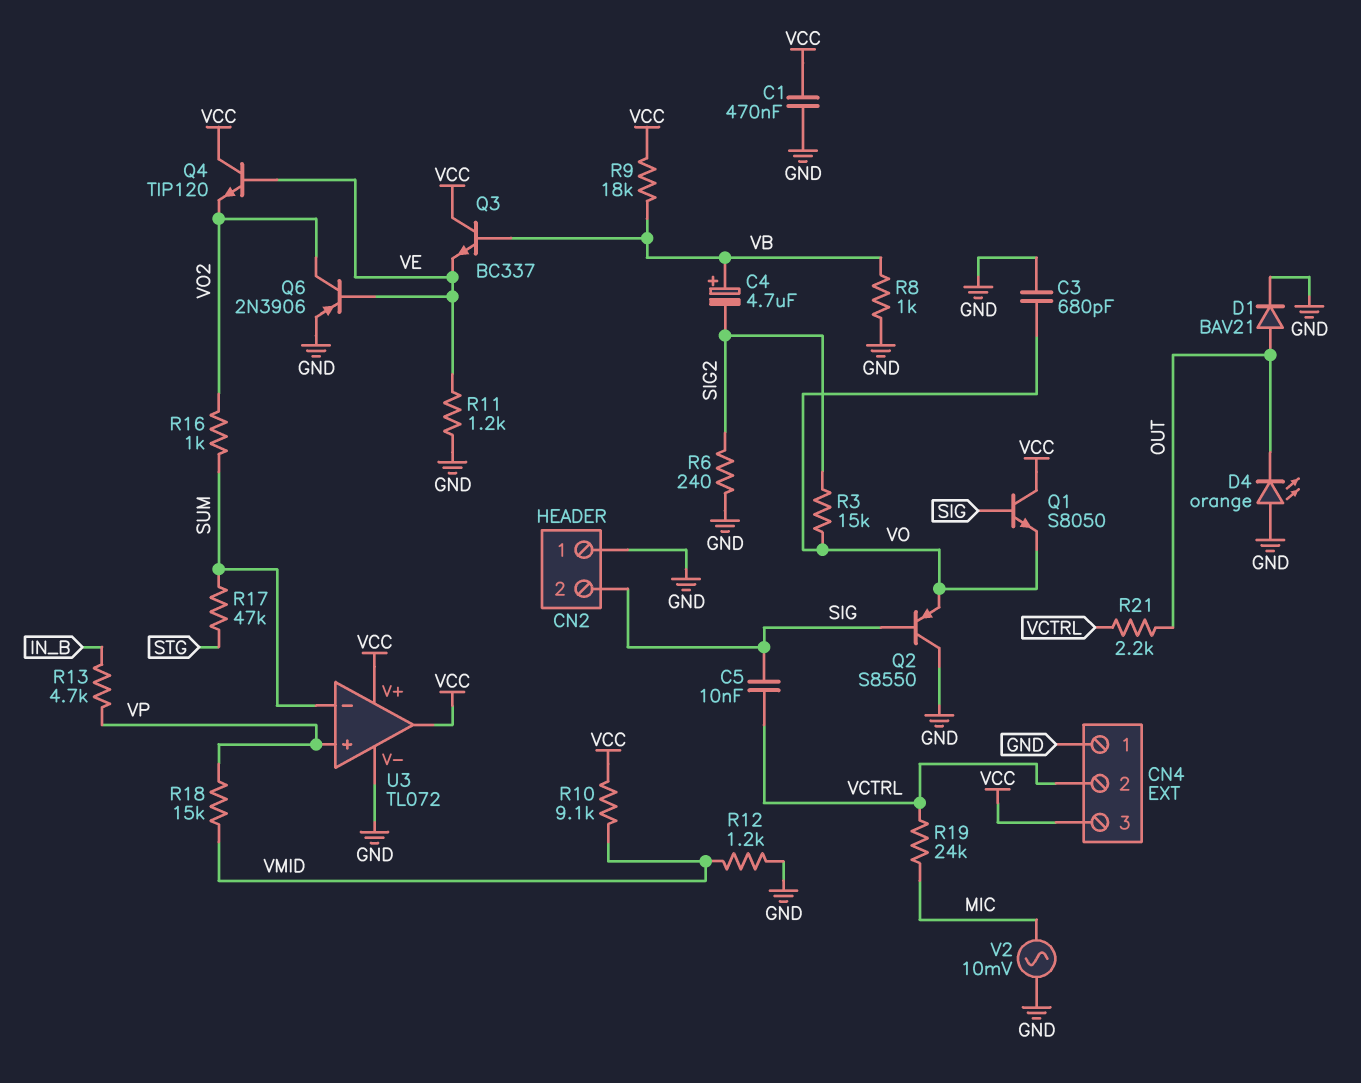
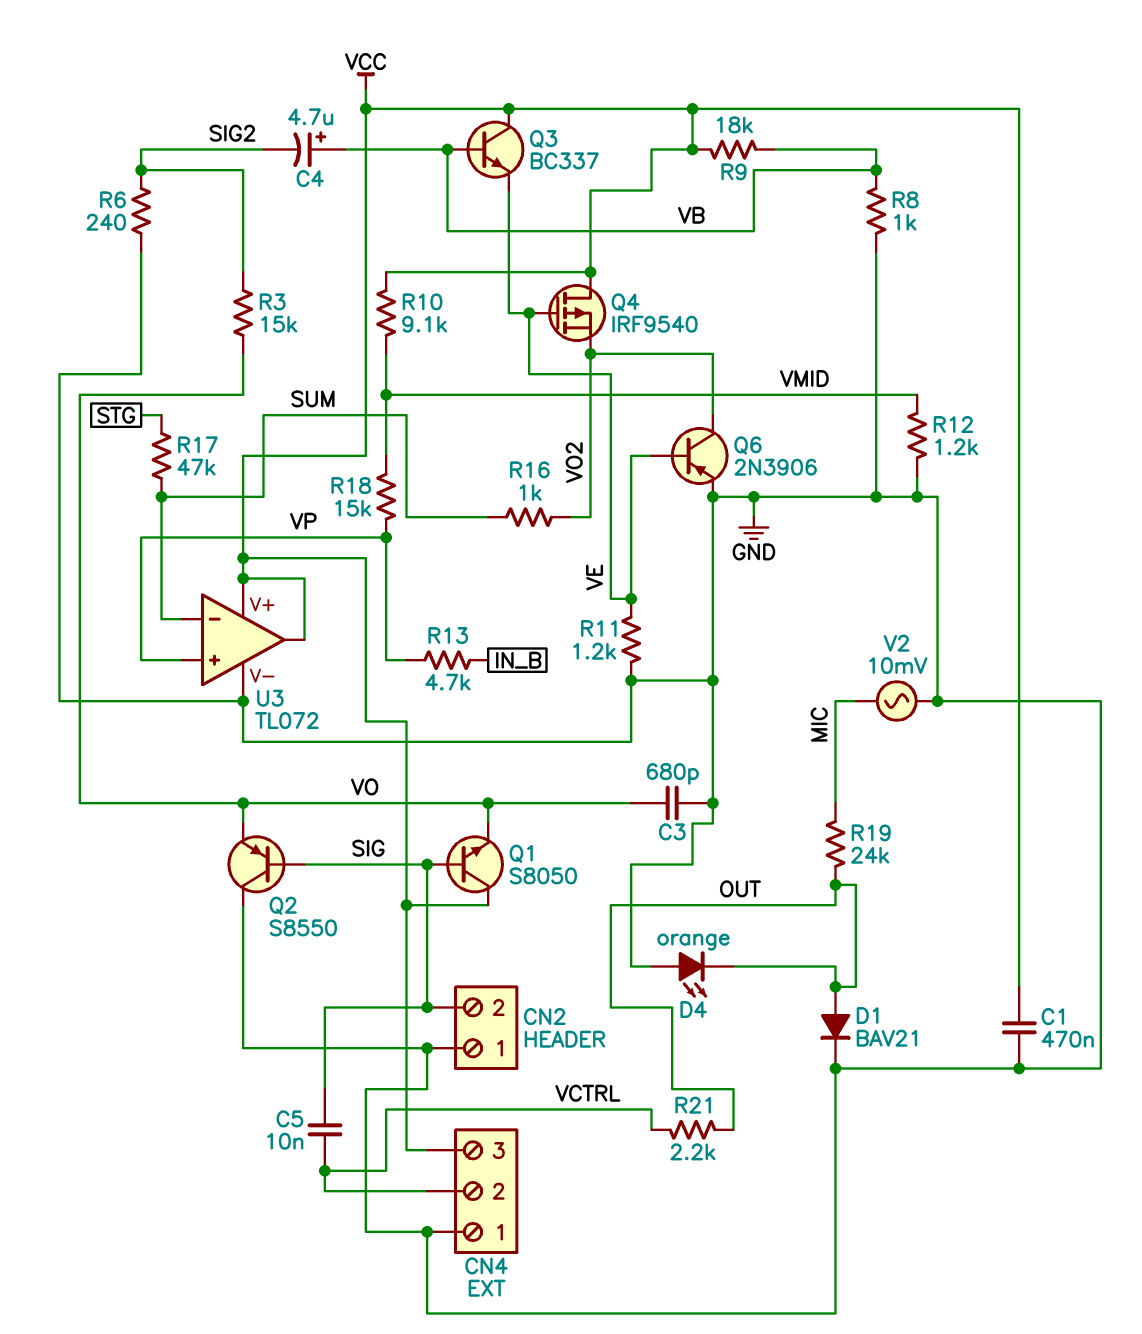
Q4: NPN TIP120 (B VE, C VCC, E VO2) -> PMOS IRF9540 (G VE, D VCC, S VO2)
R19: 24k (MIC, VCTRL) -> 24k (MIC, OUT)

